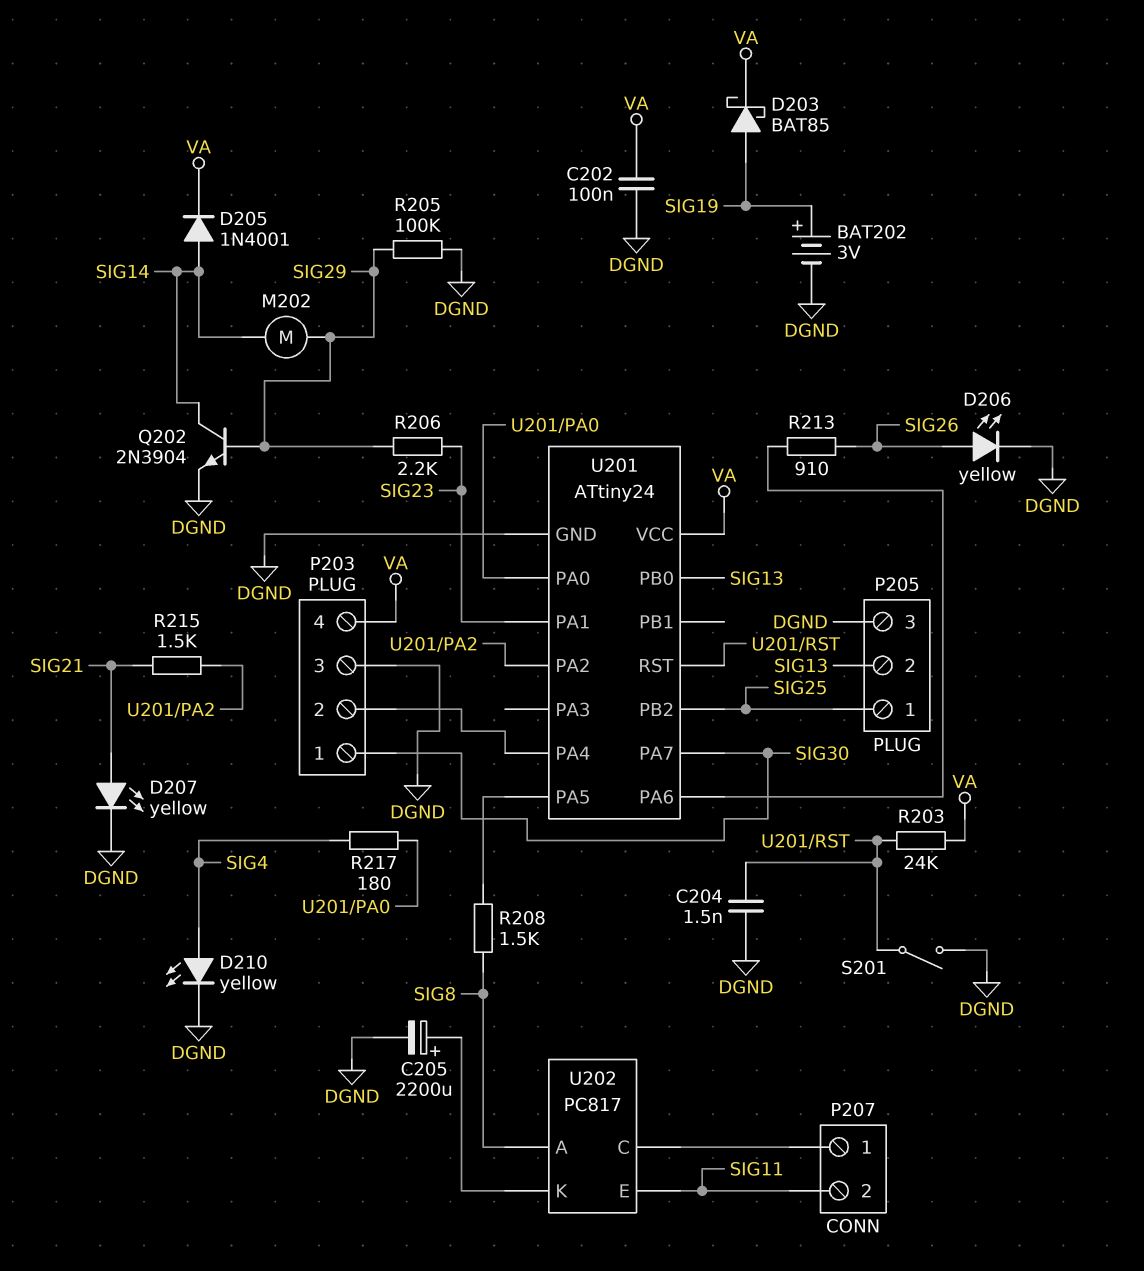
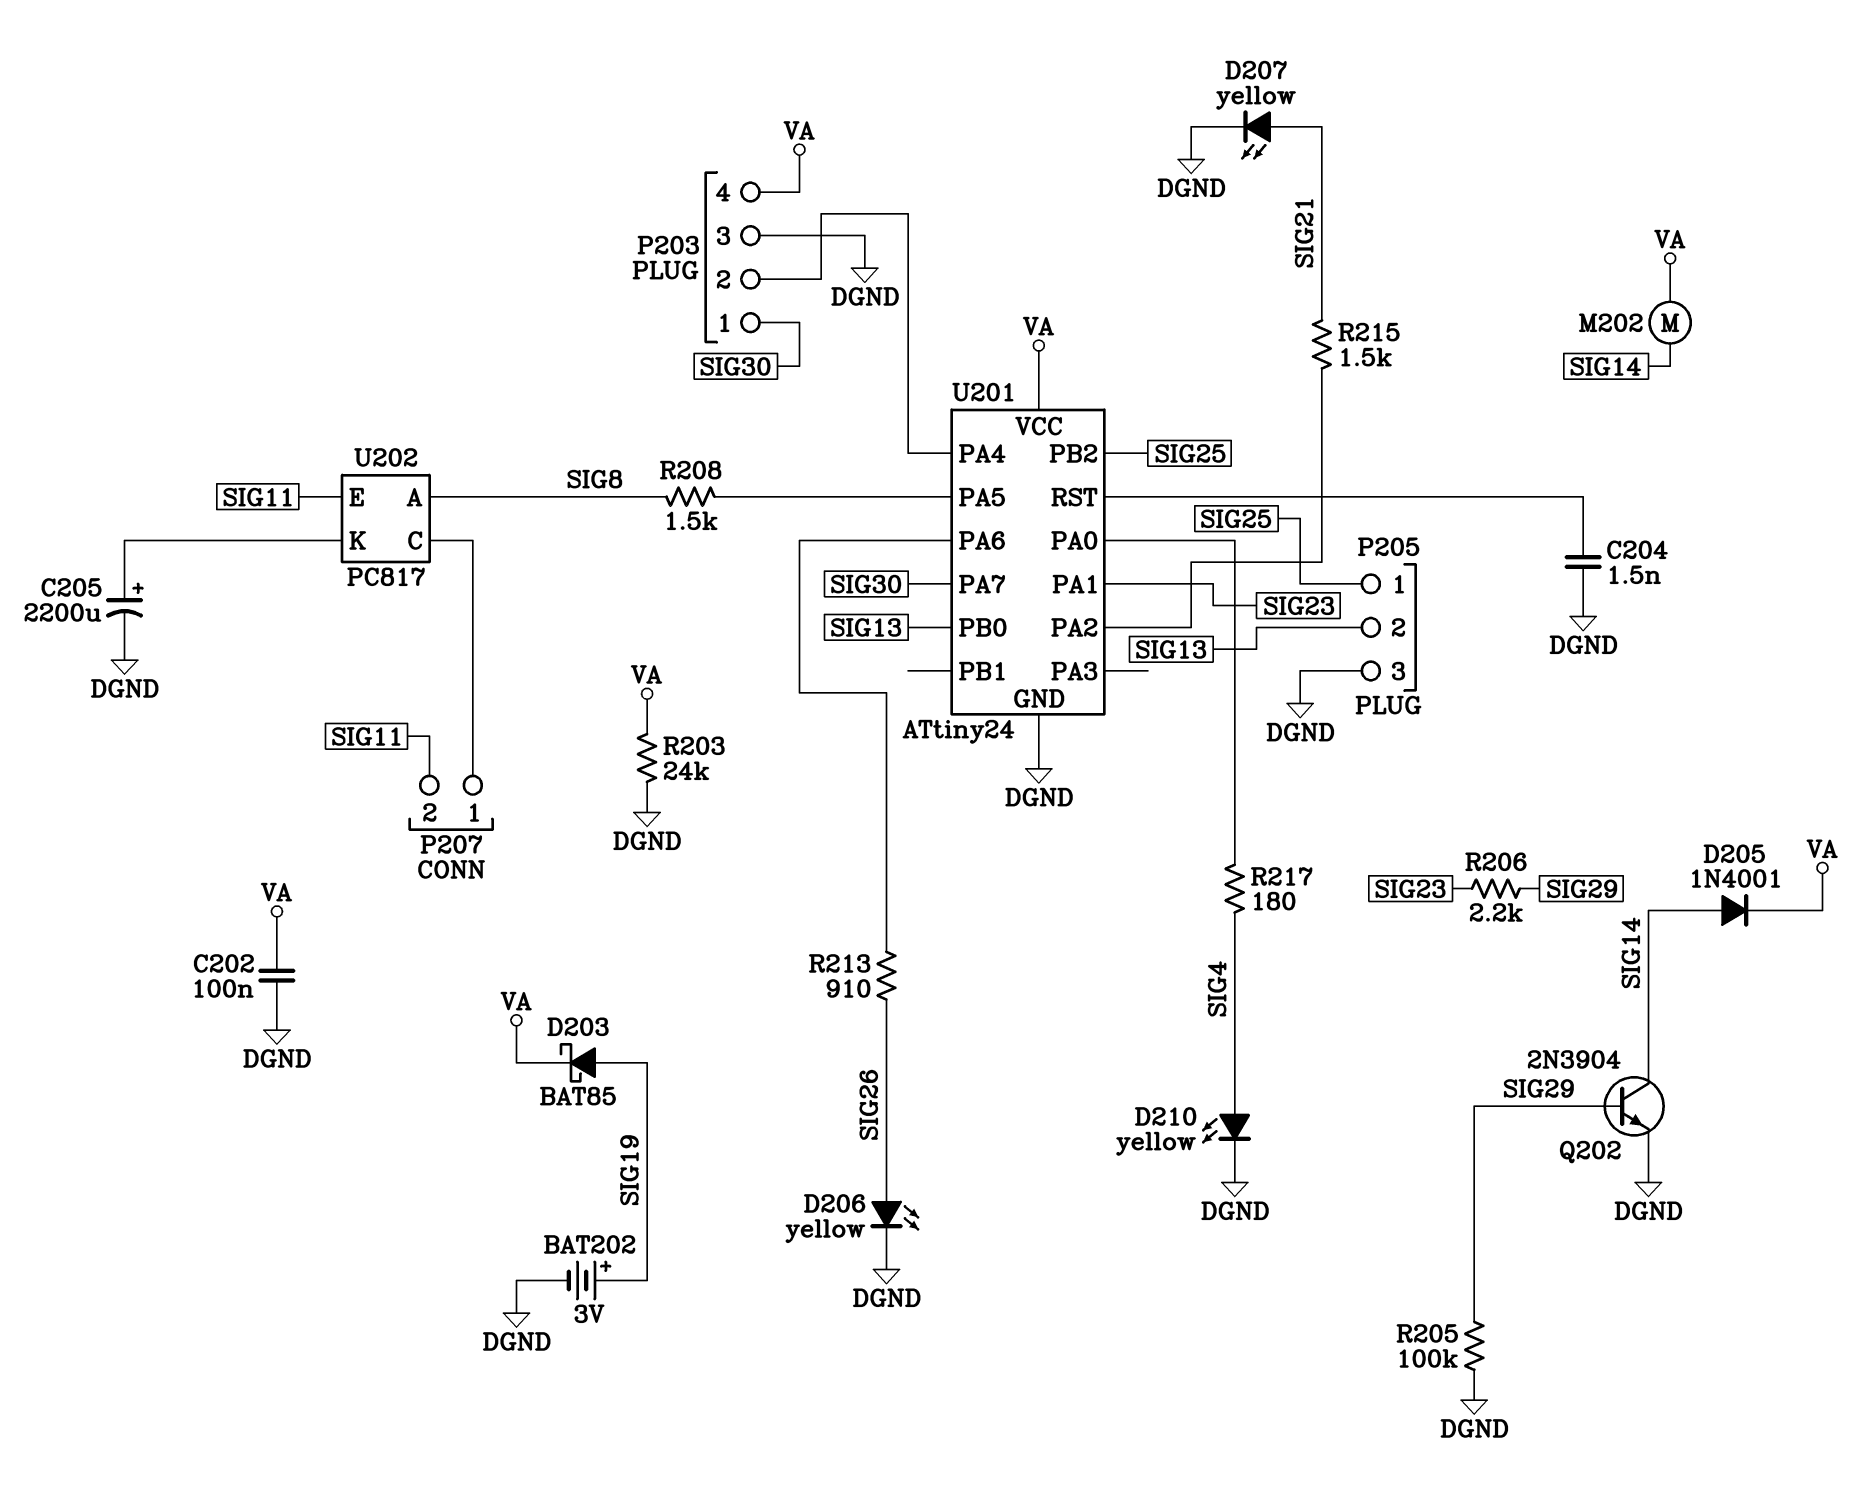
M202: motor (SIG14, SIG29) -> motor (SIG14, VA)
R203: 24k (U201/RST, VA) -> 24k (DGND, VA)
S201: switch (DGND, U201/RST) -> none

